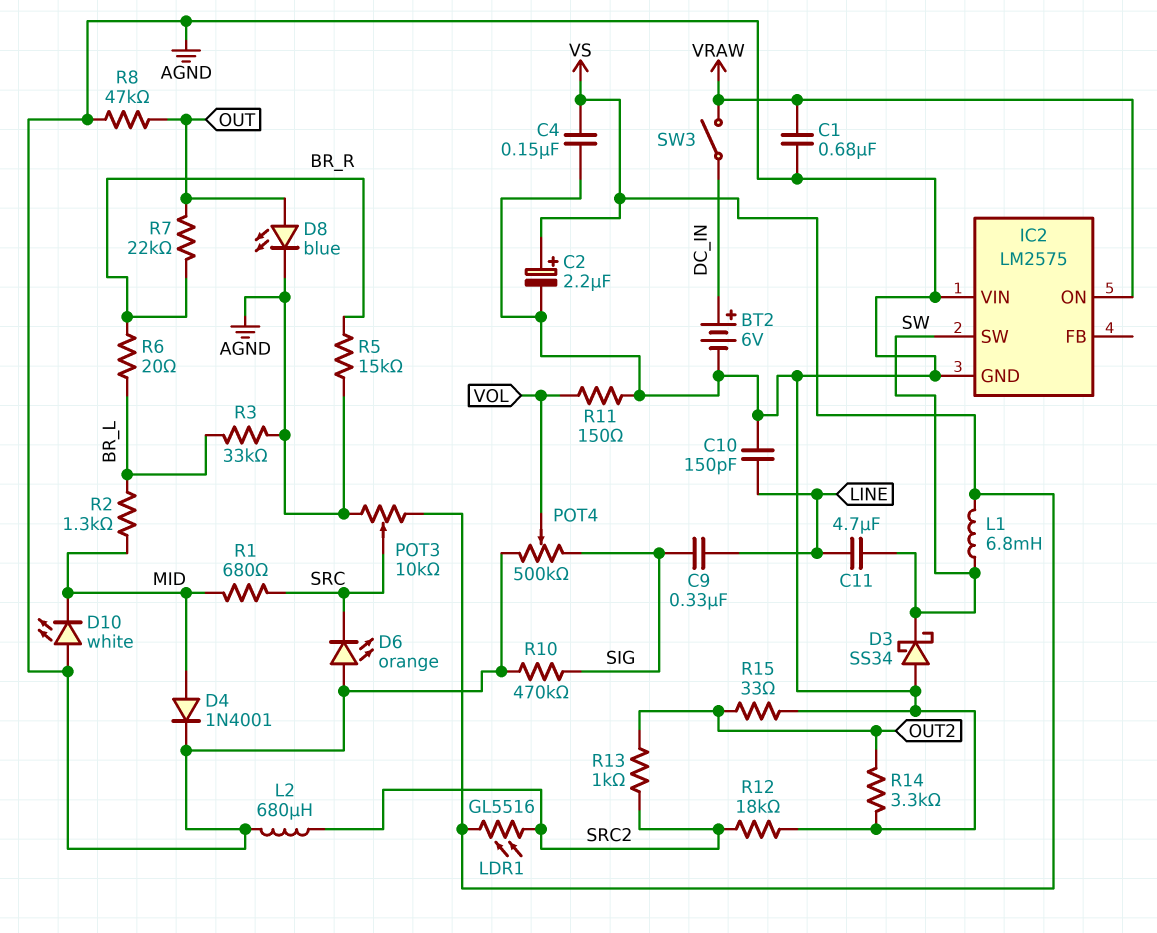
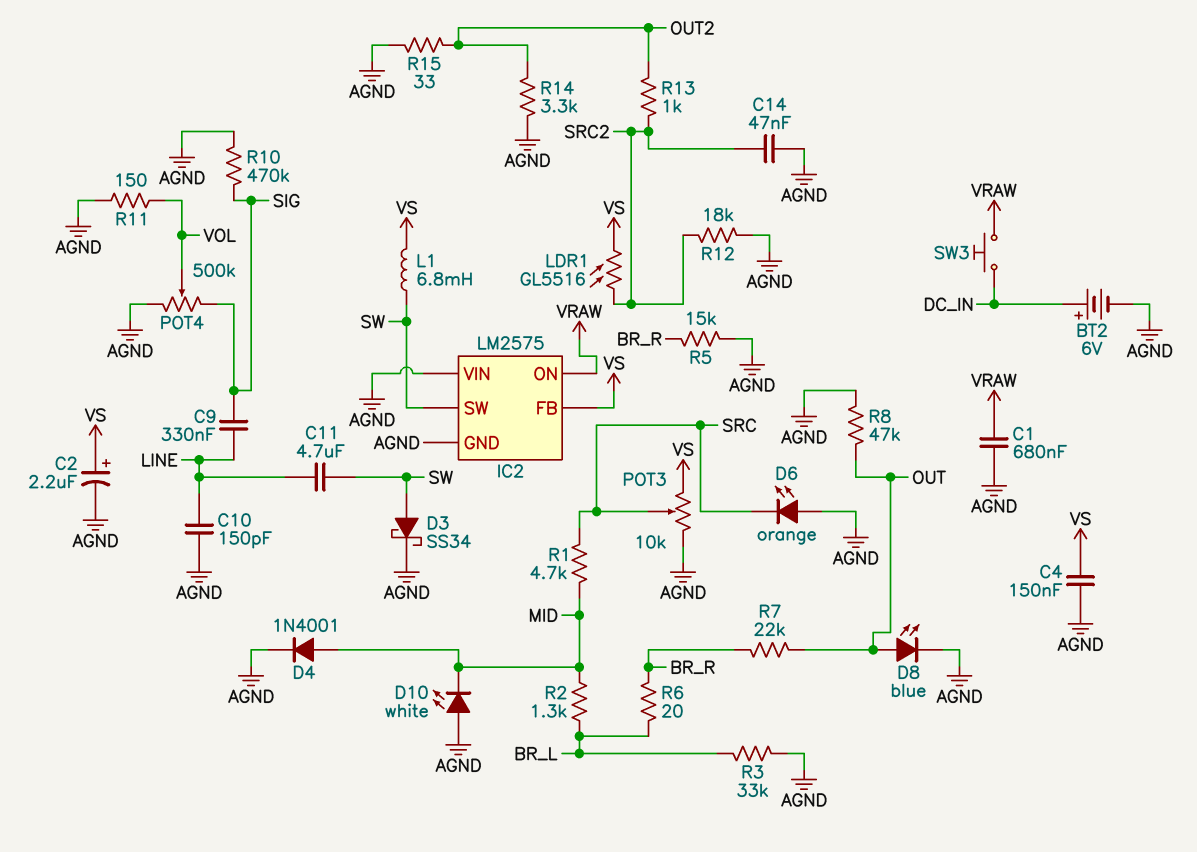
C14: none -> 47nF (AGND, SRC2)
D3: schottky SS34 (A AGND, K SW) -> schottky SS34 (A SW, K AGND)
IC2 pin FB: none -> VS
L2: 680uH (AGND, SRC2) -> none
R1: 680 (MID, SRC) -> 4.7k (MID, SRC)
SW3: switch (DC_IN, VRAW) -> button (DC_IN, VRAW)

